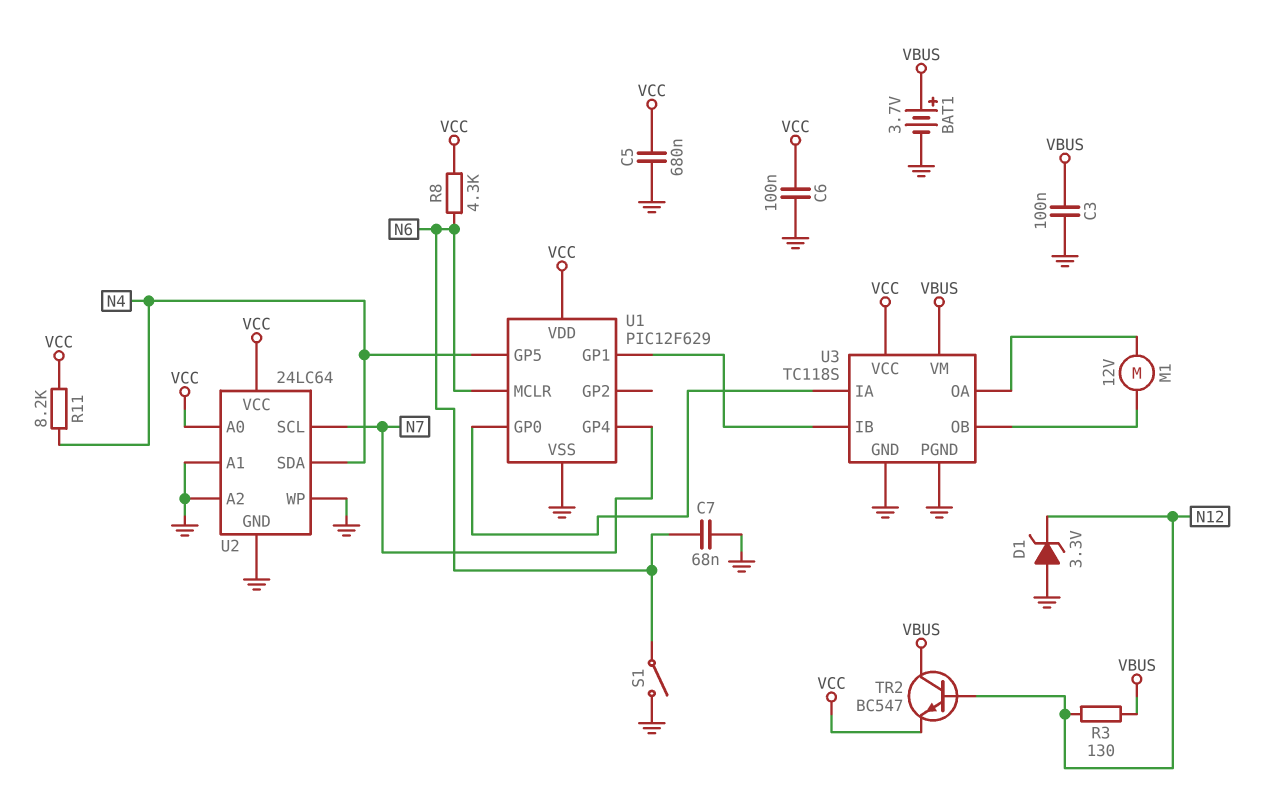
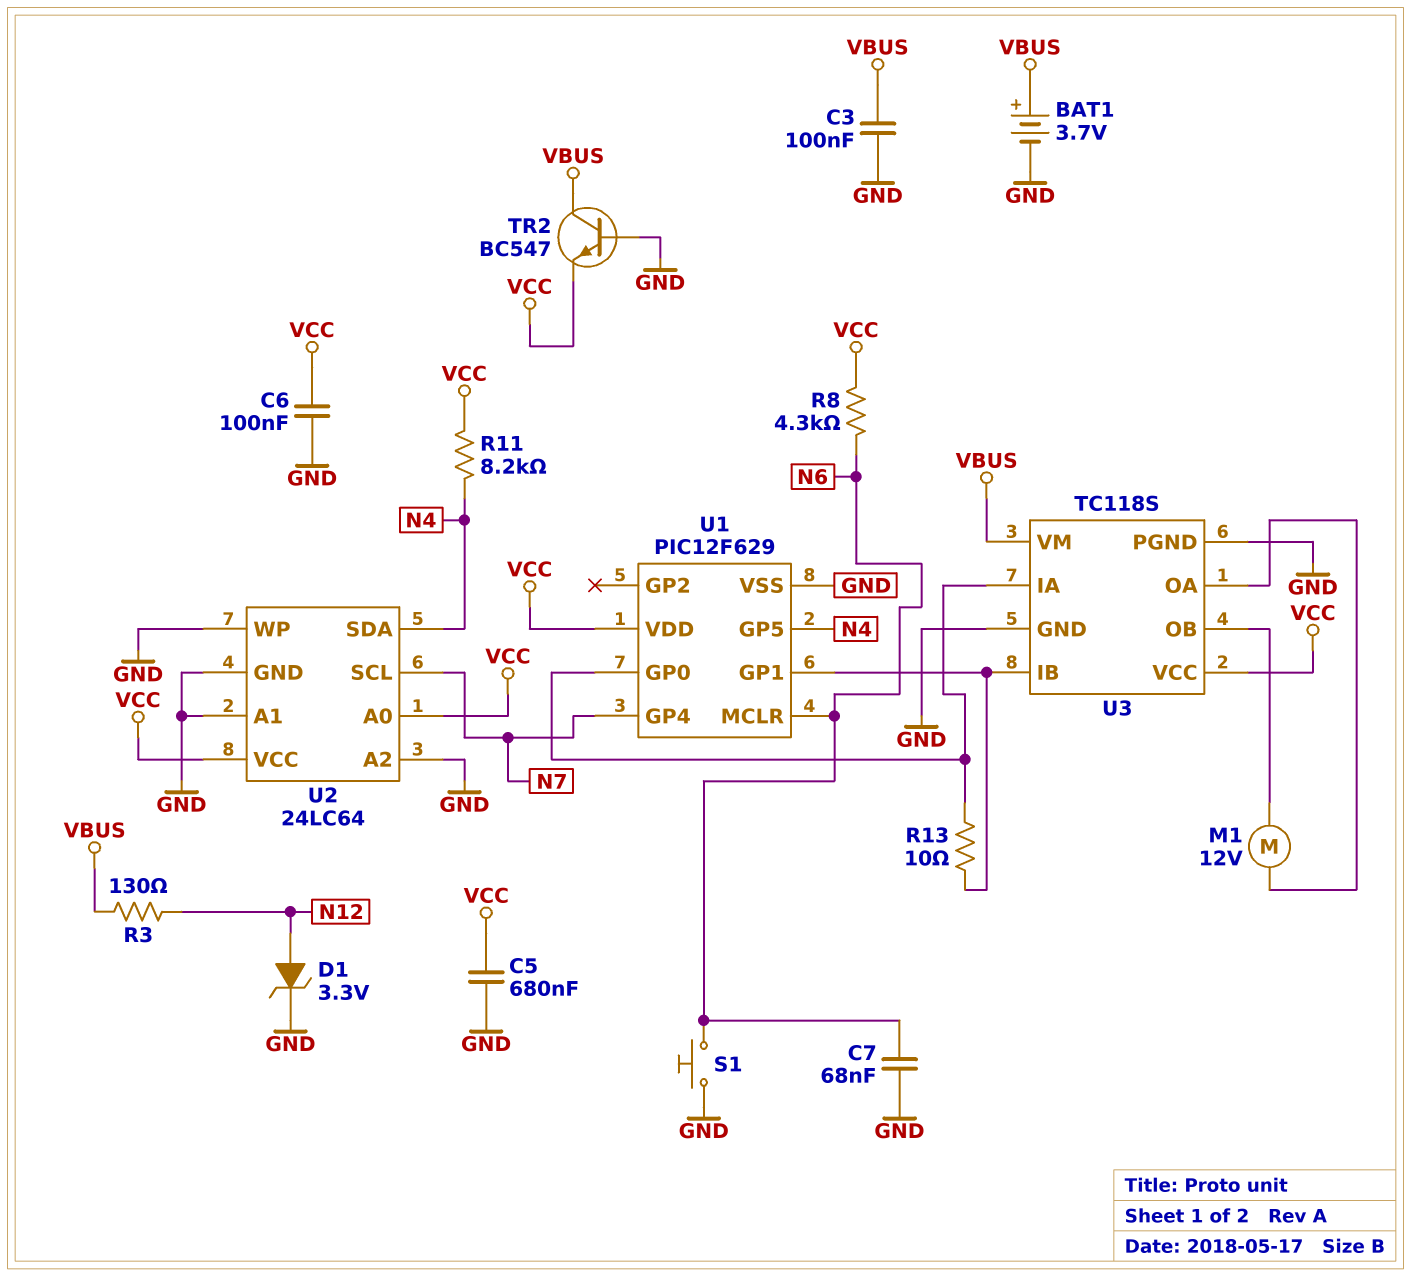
D1: zener 3.3V (A GND, K N12) -> zener 3.3V (A N12, K GND)
R13: none -> 10 (U1/GP0, U1/GP1)
S1: switch (GND, N6) -> button (GND, N6)
TR2: NPN BC547 (B N12, C VBUS, E VCC) -> NPN BC547 (B GND, C VBUS, E VCC)

